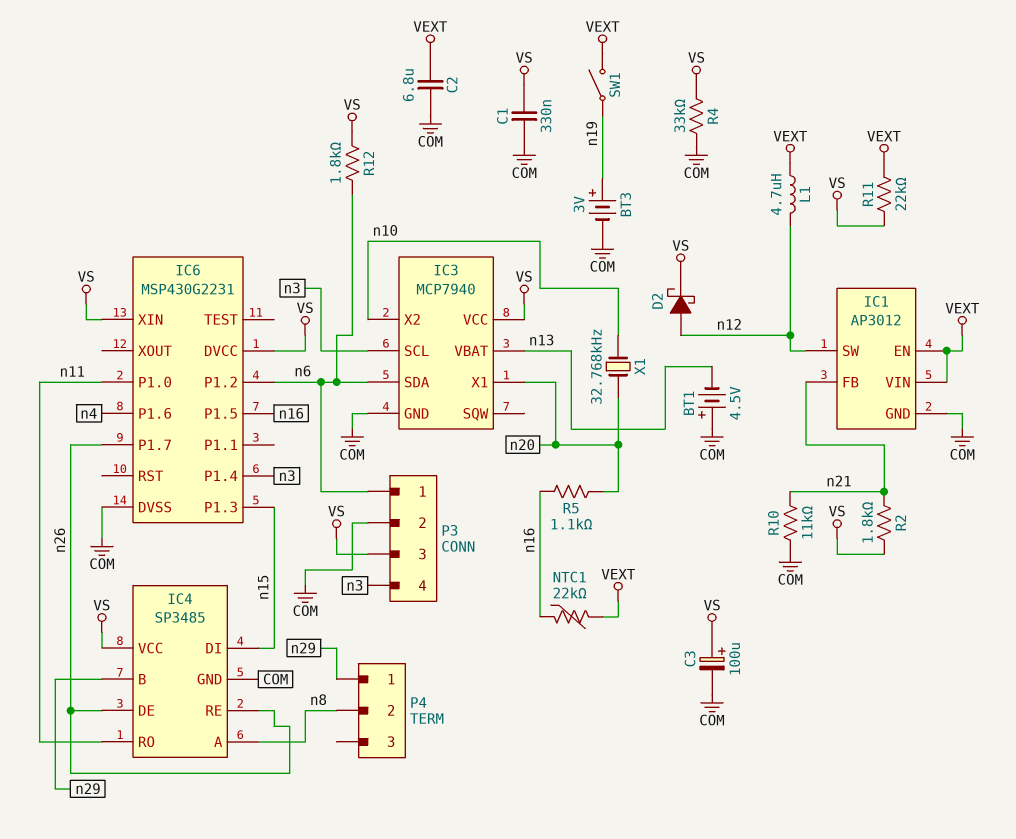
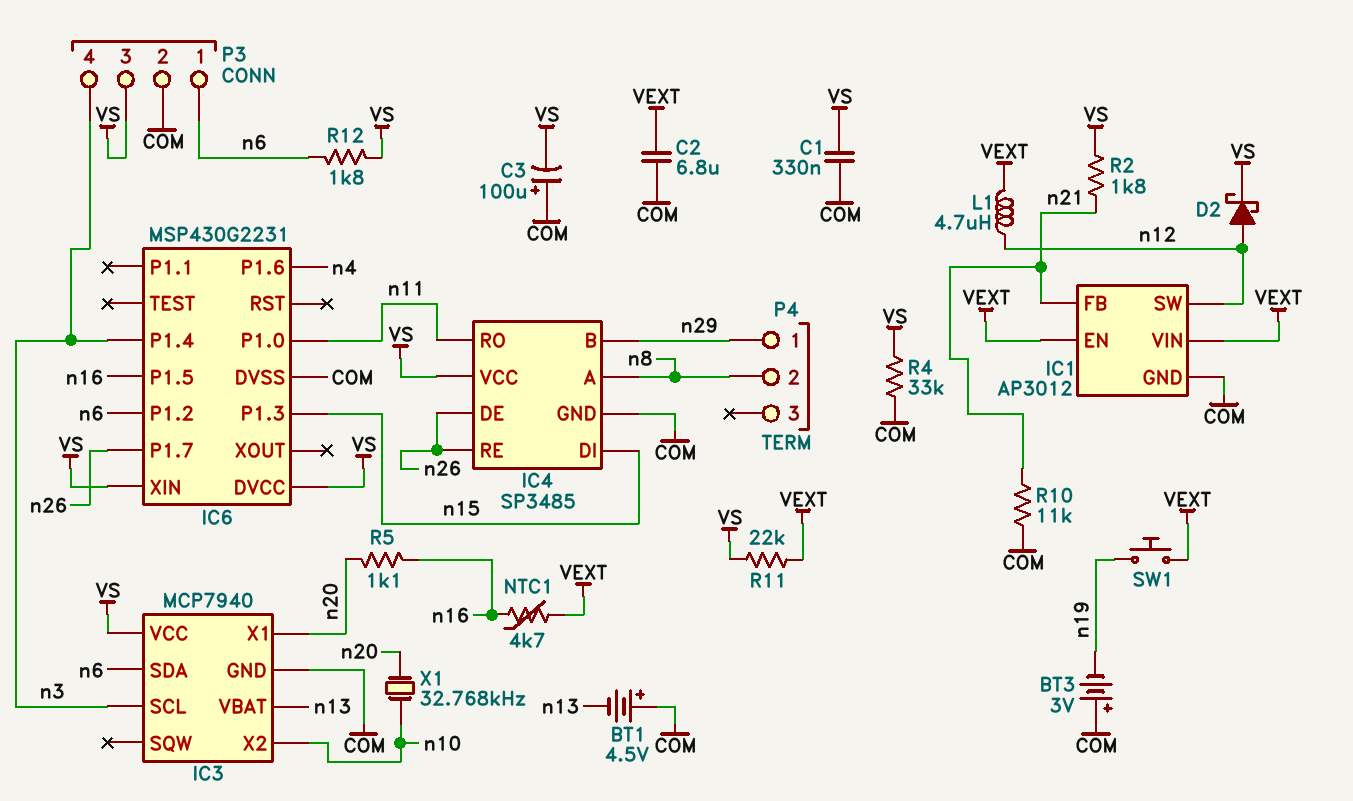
BT3: 3V (plus n19, minus COM) -> 3V (plus COM, minus n19)
C3: 100uF (plus VS, minus COM) -> 100uF (plus COM, minus VS)
NTC1: 22k (VEXT, n16) -> 4.7k (VEXT, n16)
SW1: switch (VEXT, n19) -> button (VEXT, n19)

